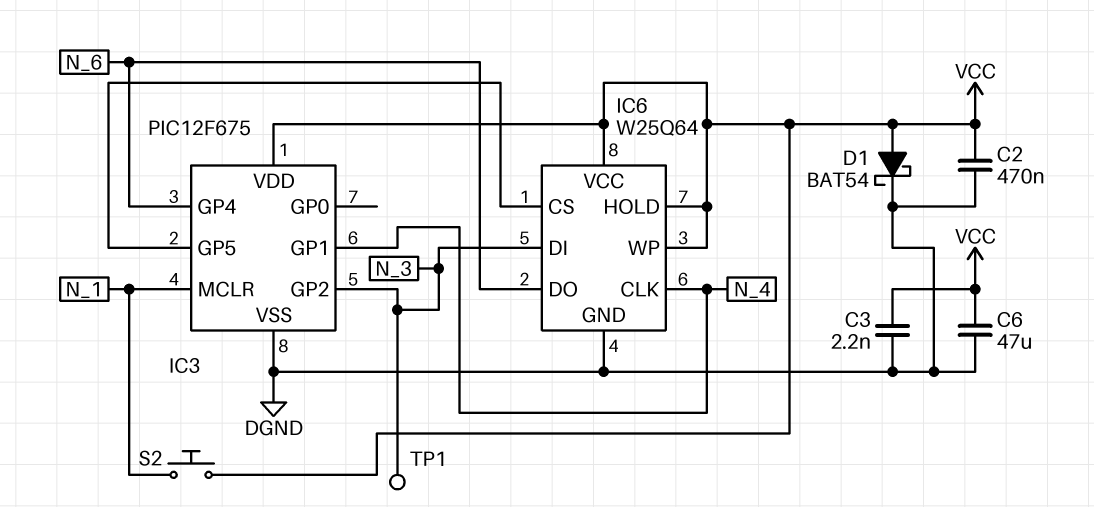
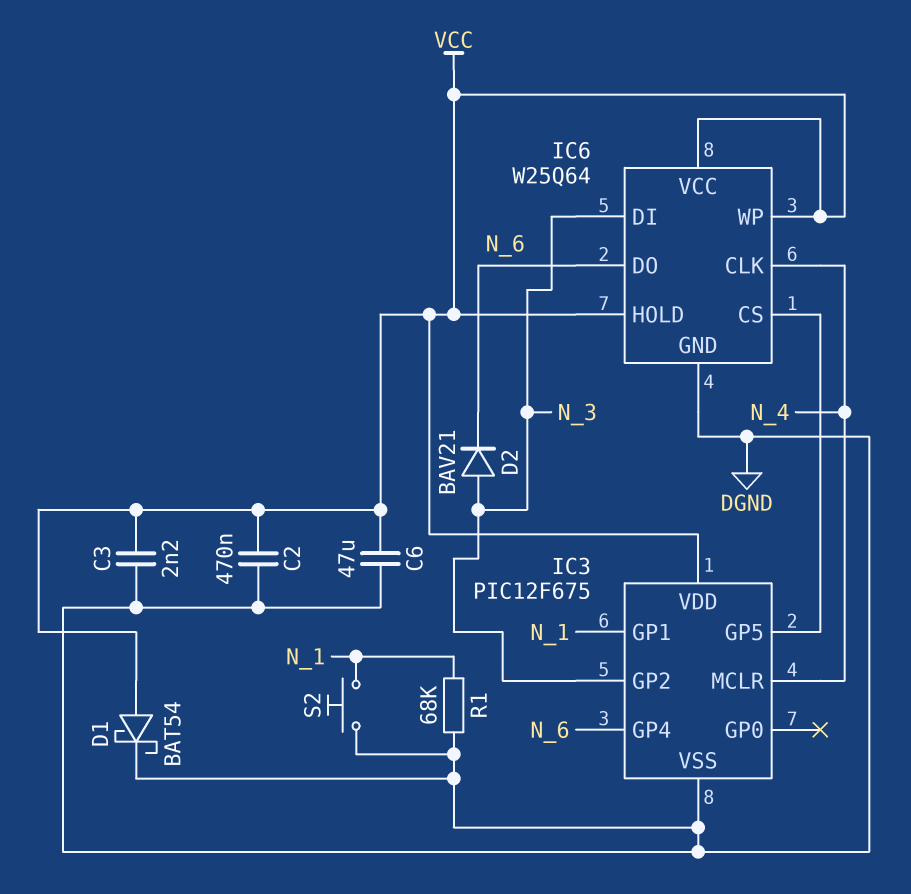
D2: none -> diode BAV21 (A N_3, K N_6)
IC3 pin GP1: N_4 -> N_1
IC3 pin MCLR: N_1 -> N_4
R1: none -> 68k (DGND, N_1)
S2: button (N_1, VCC) -> button (DGND, N_1)
TP1: test point (N_3) -> none

